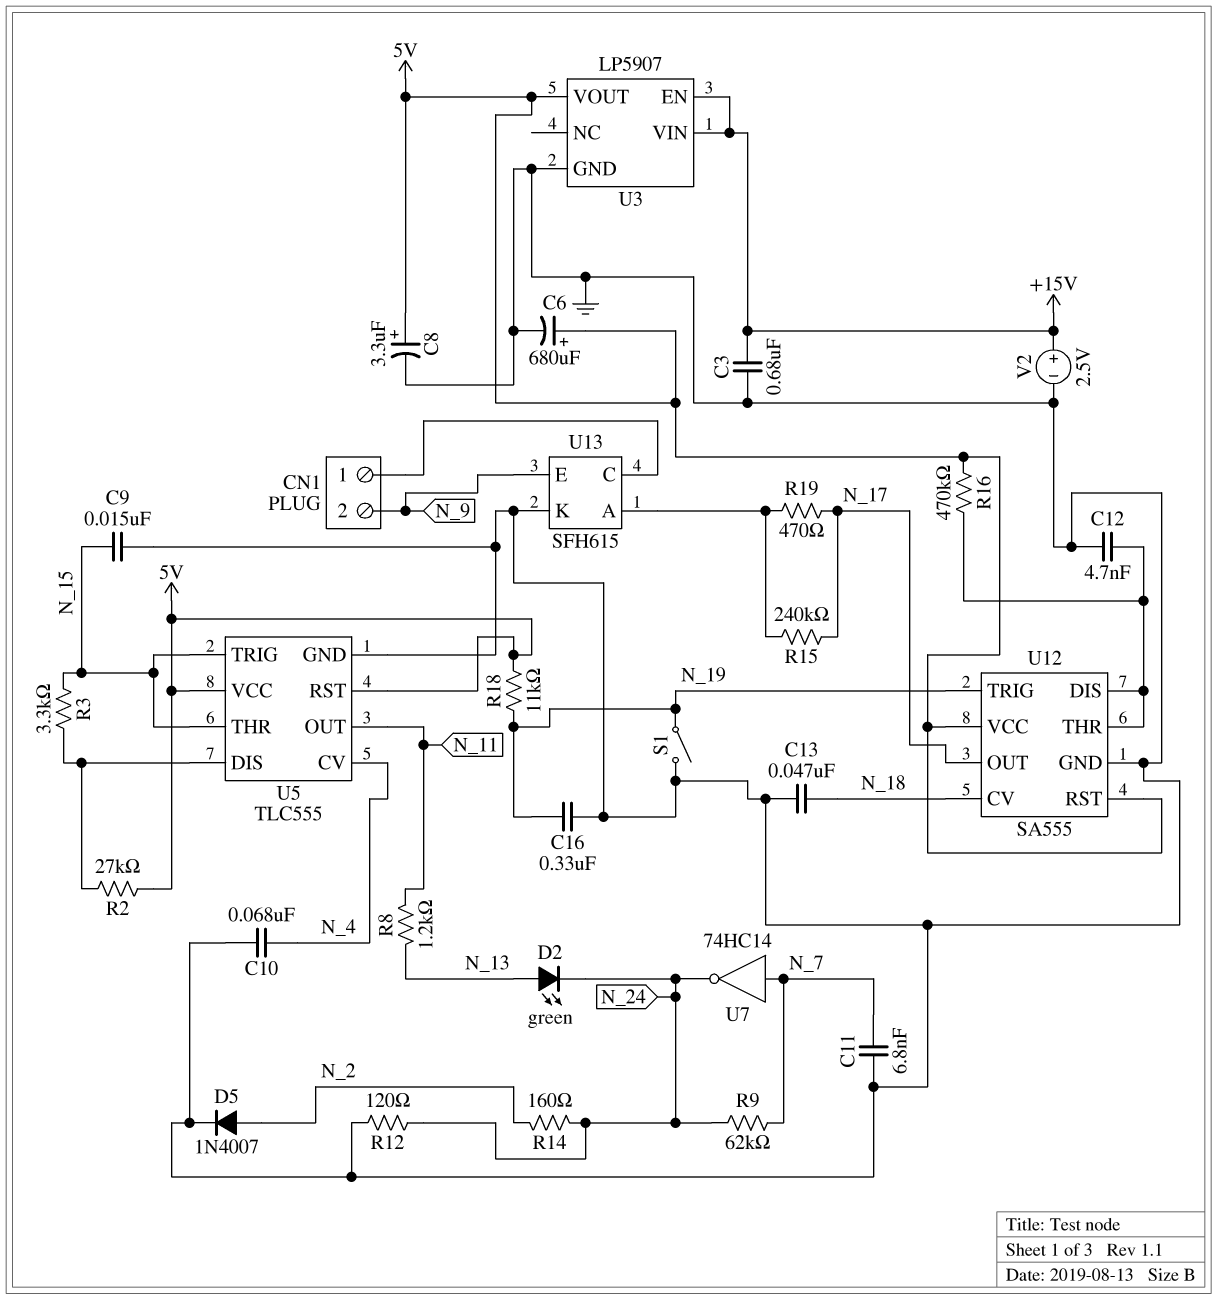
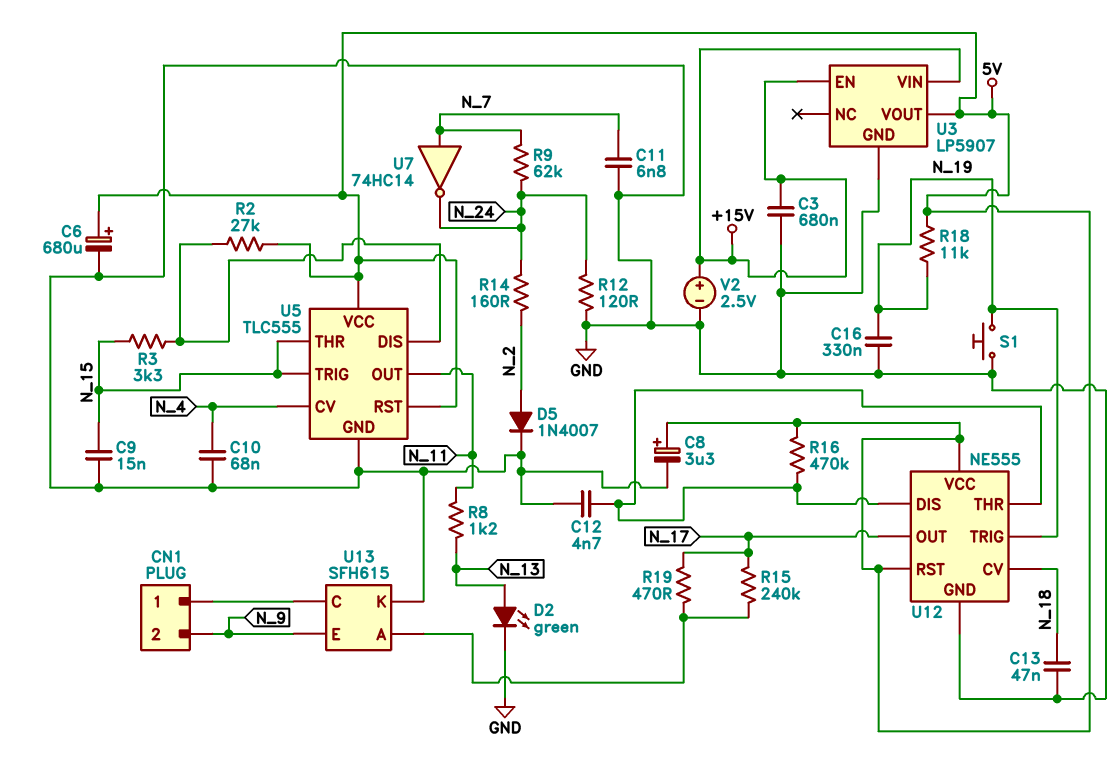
D2: LED green (A N_13, K N_24) -> LED green (A N_13, K GND)
S1: switch (GND, N_19) -> button (GND, N_19)
U12: SA555 -> NE555

